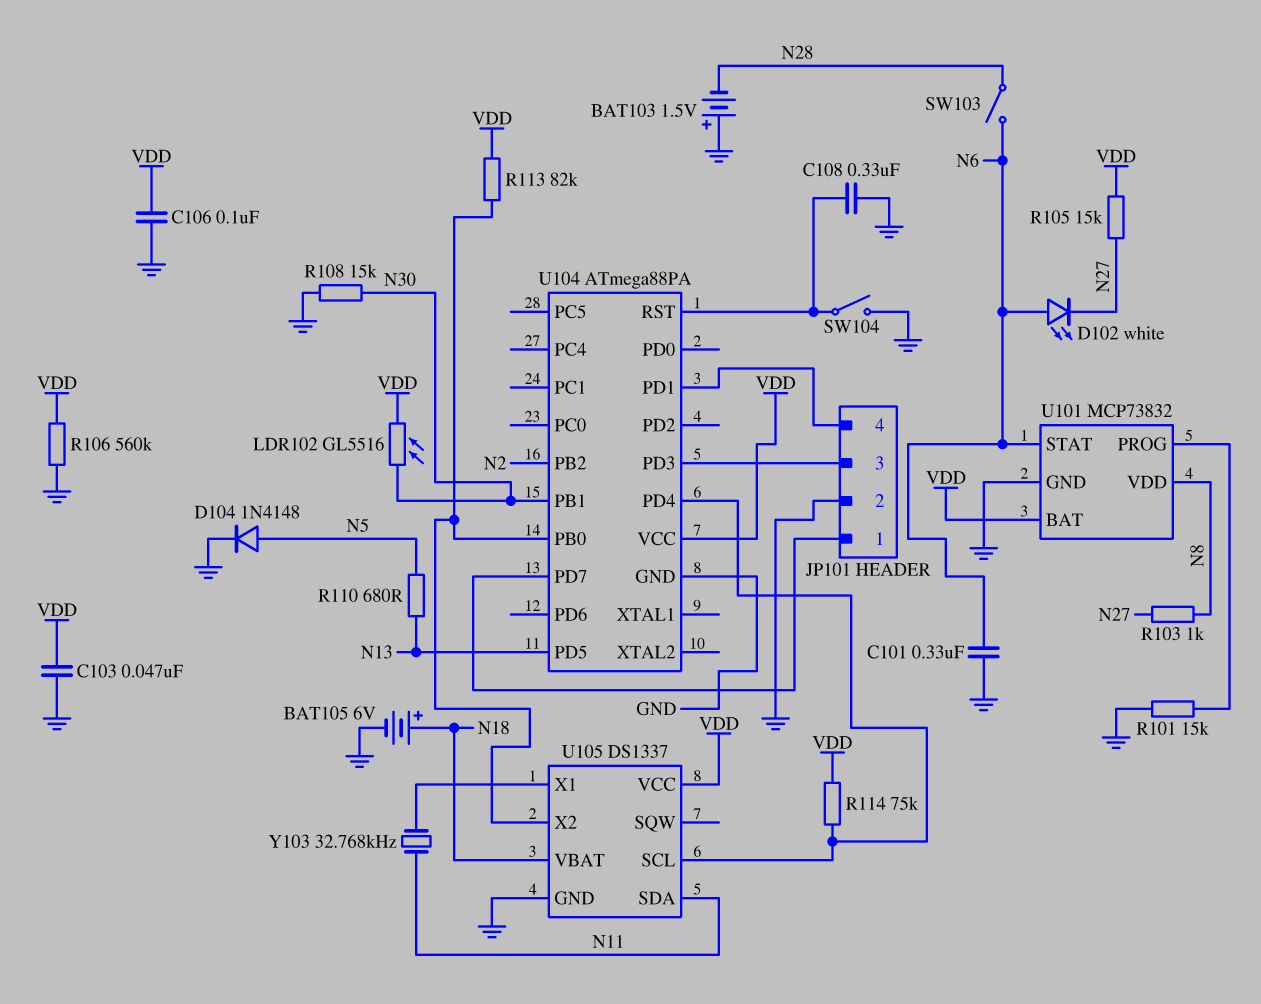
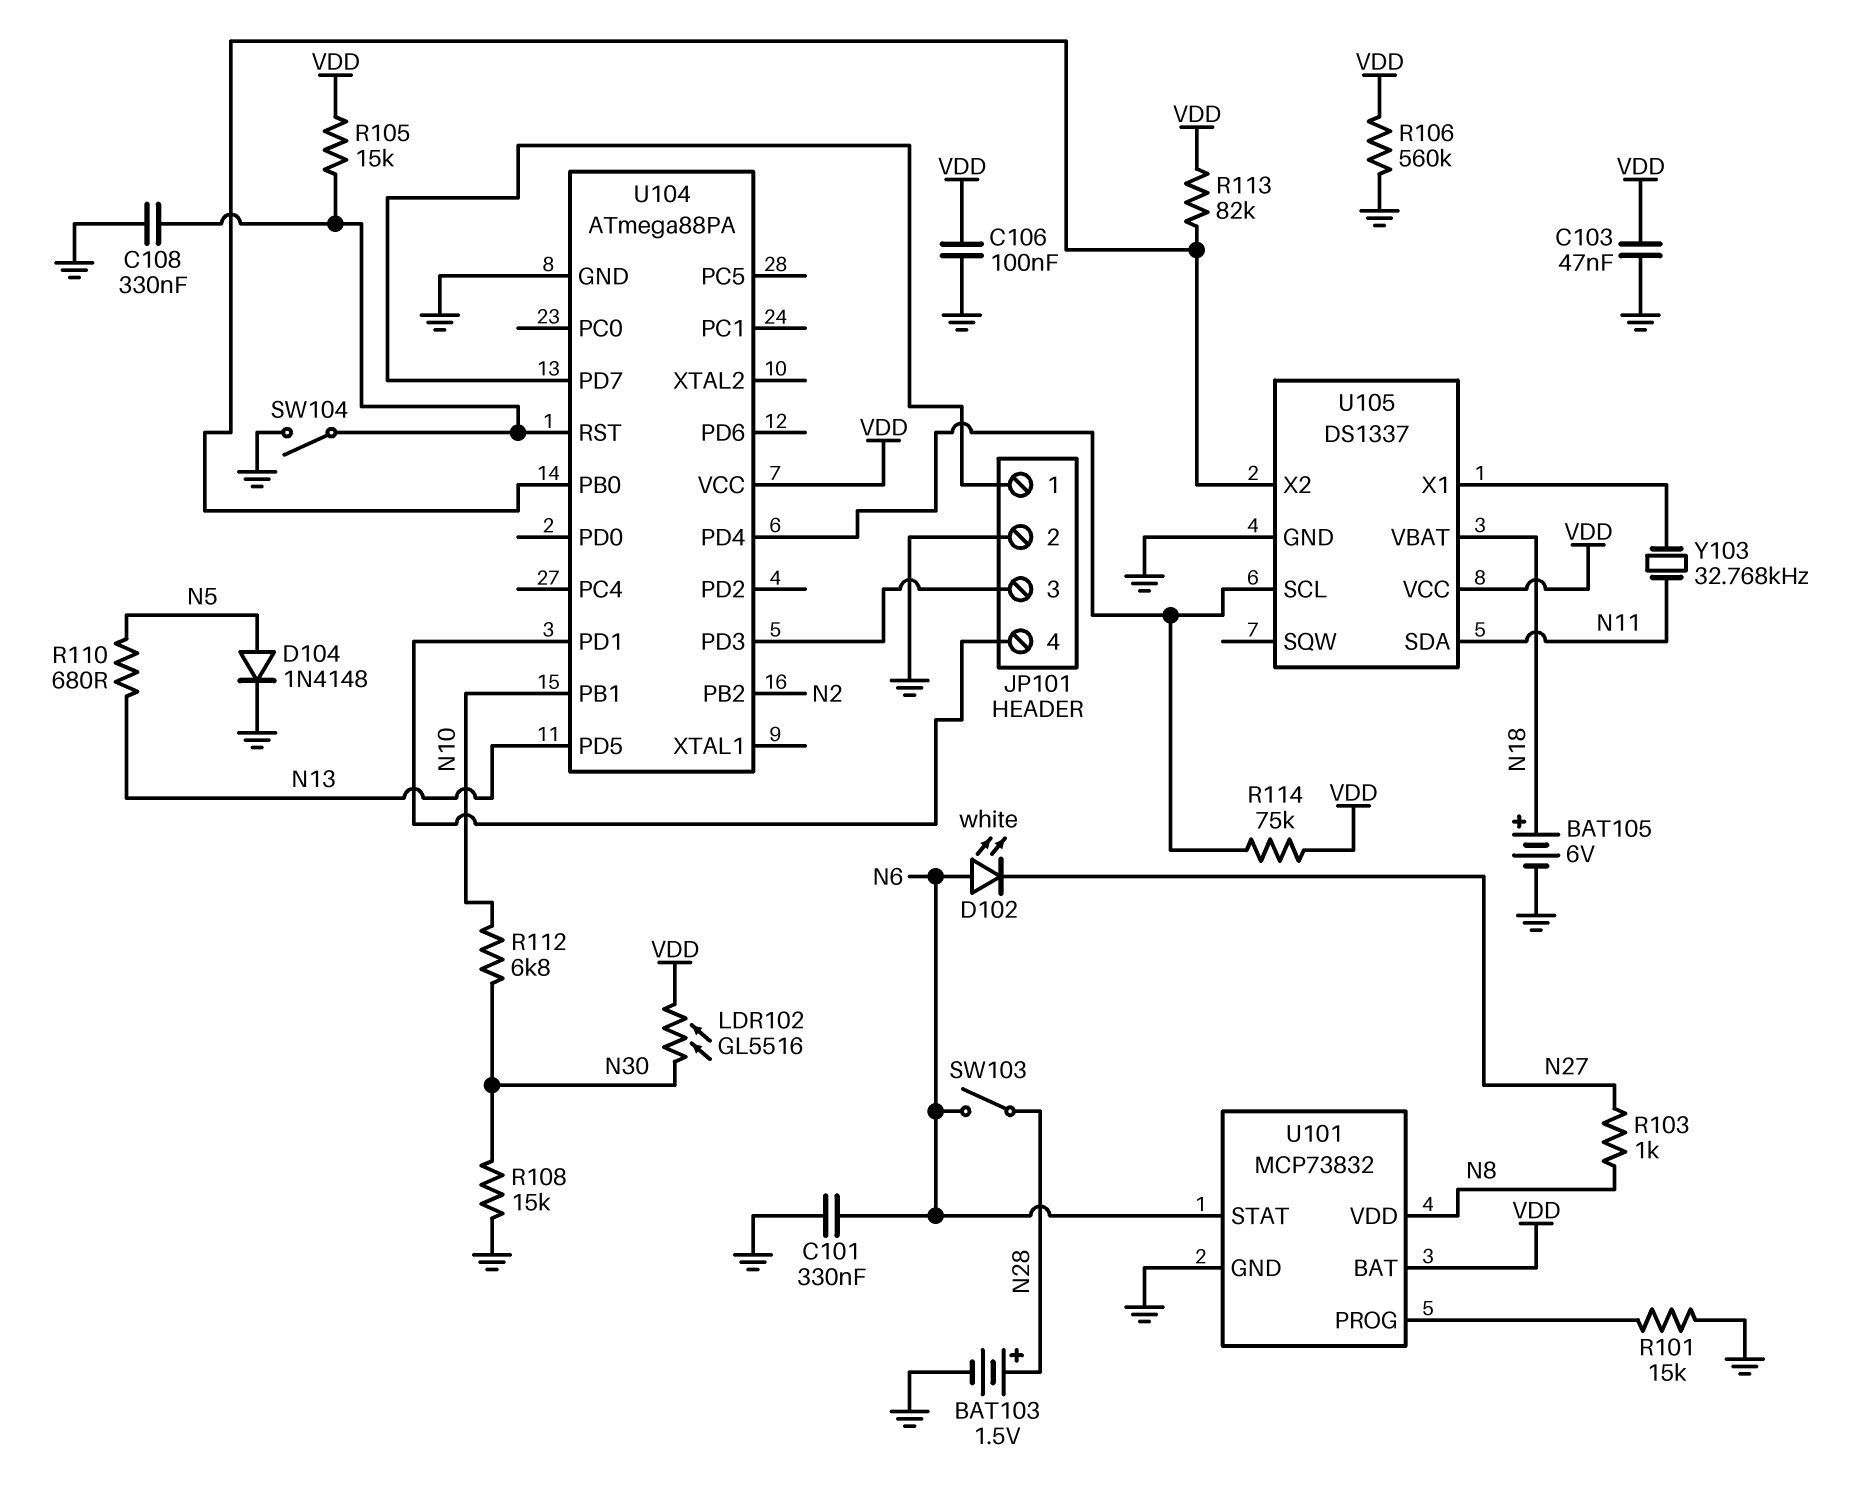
BAT103: 1.5V (plus GND, minus N28) -> 1.5V (plus N28, minus GND)
R105: 15k (N27, VDD) -> 15k (U104/RST, VDD)
R112: none -> 6.8k (N10, N30)
U104 pin PB1: N30 -> N10

